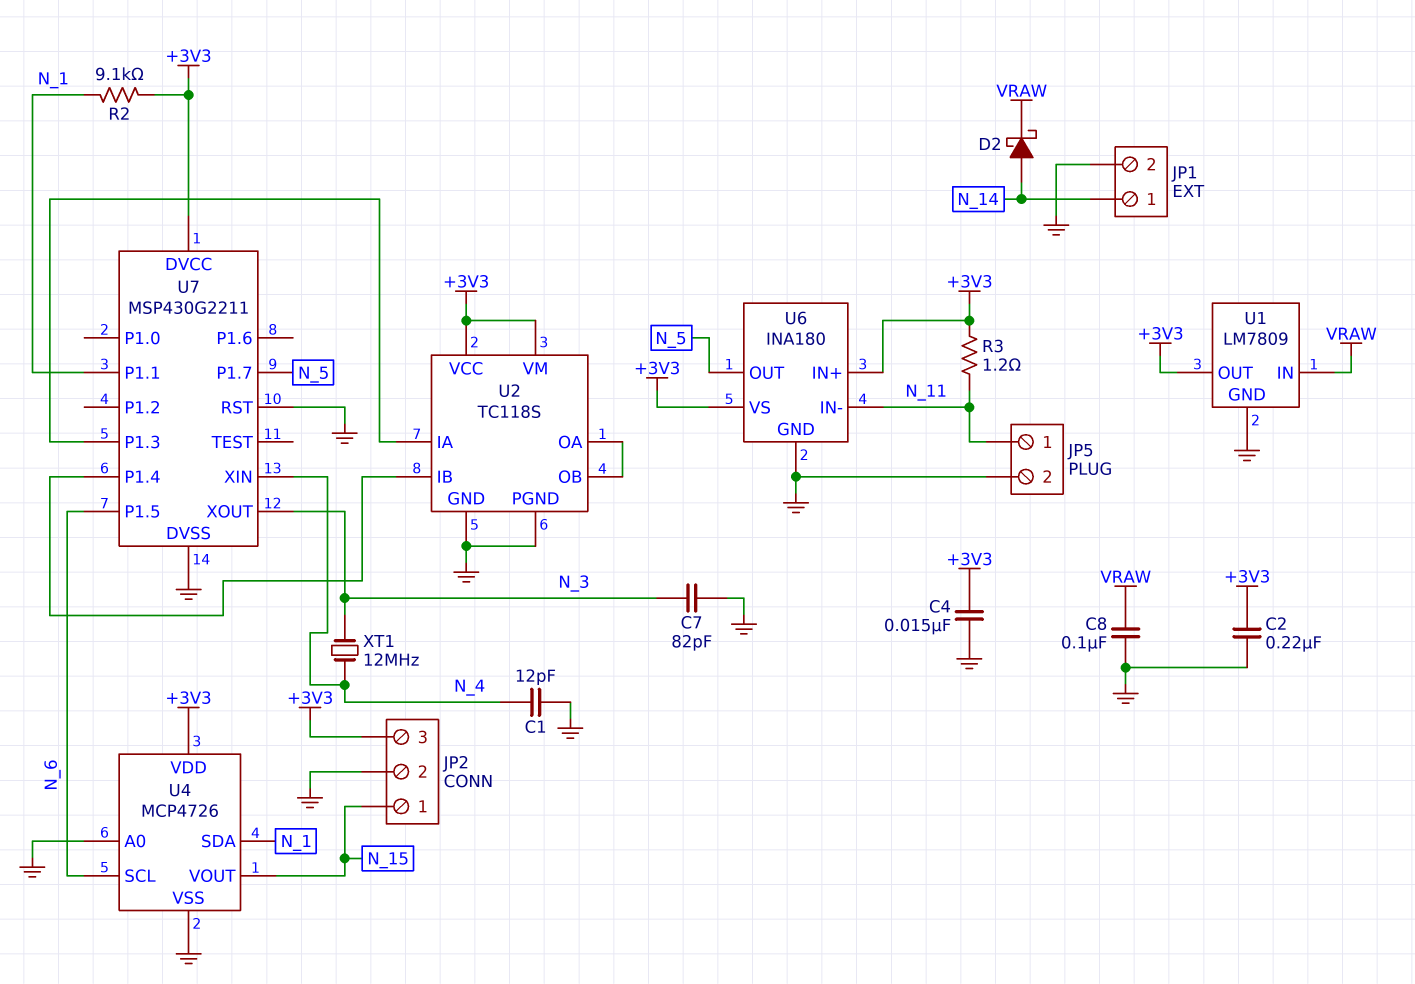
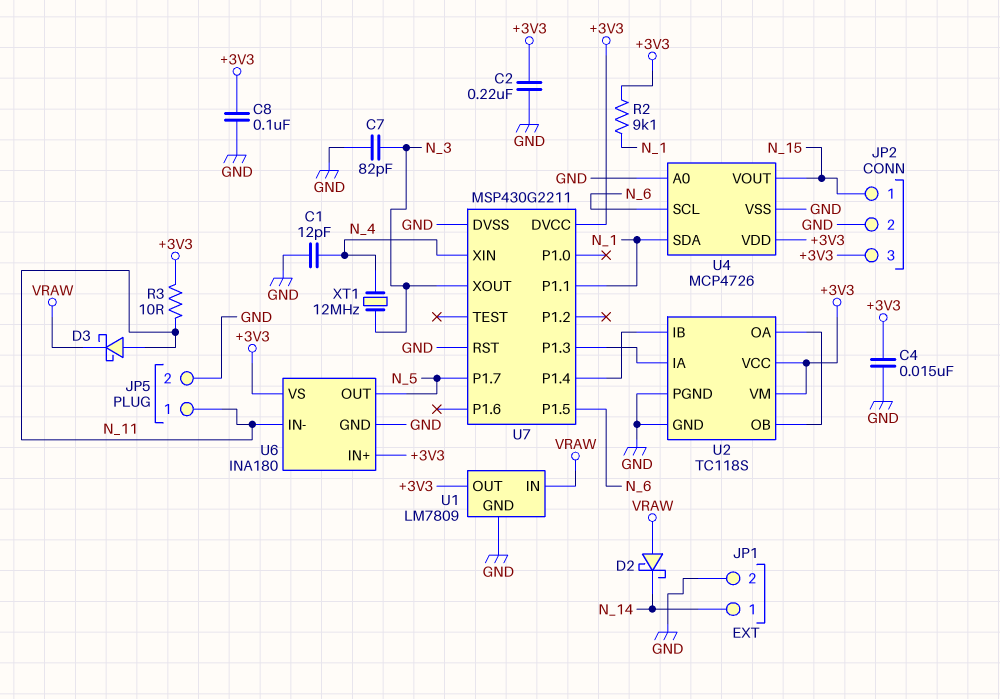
C8: 100nF (GND, VRAW) -> 100nF (+3V3, GND)
D2: schottky (A N_14, K VRAW) -> schottky (A VRAW, K N_14)
D3: none -> schottky (A N_11, K VRAW)
R3: 1.2 (+3V3, N_11) -> 10 (+3V3, N_11)

